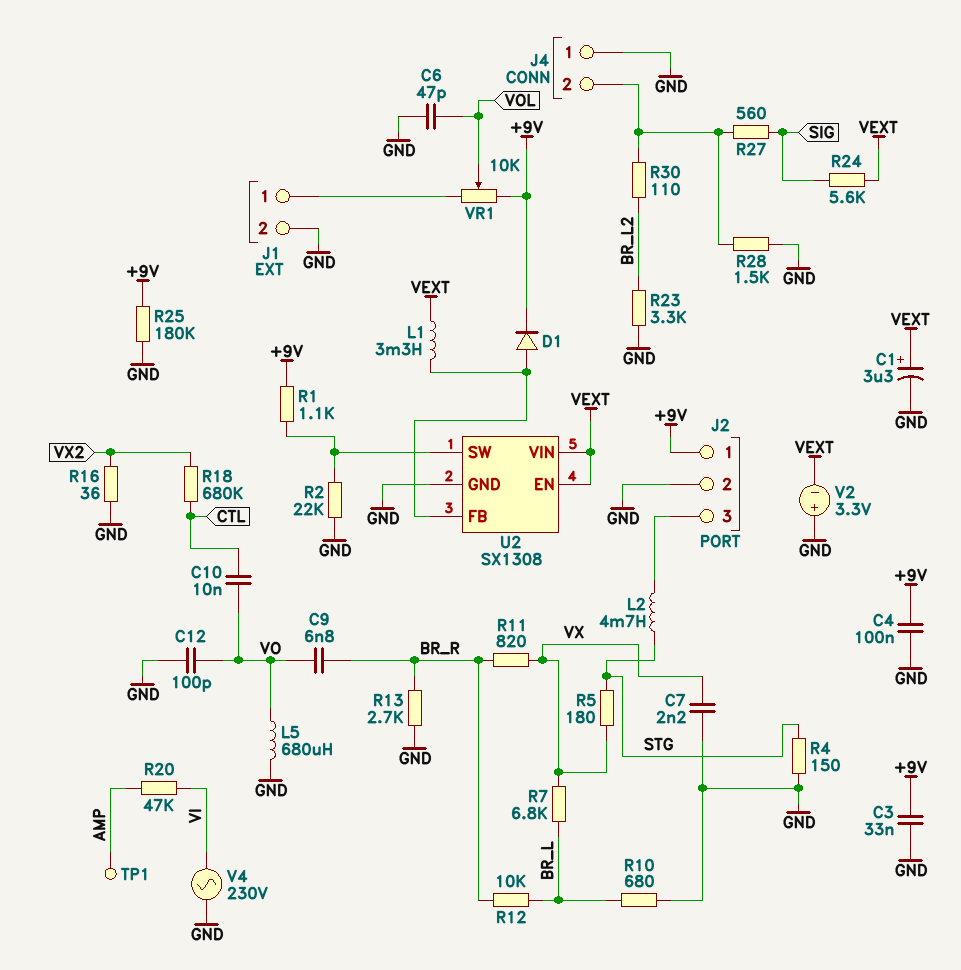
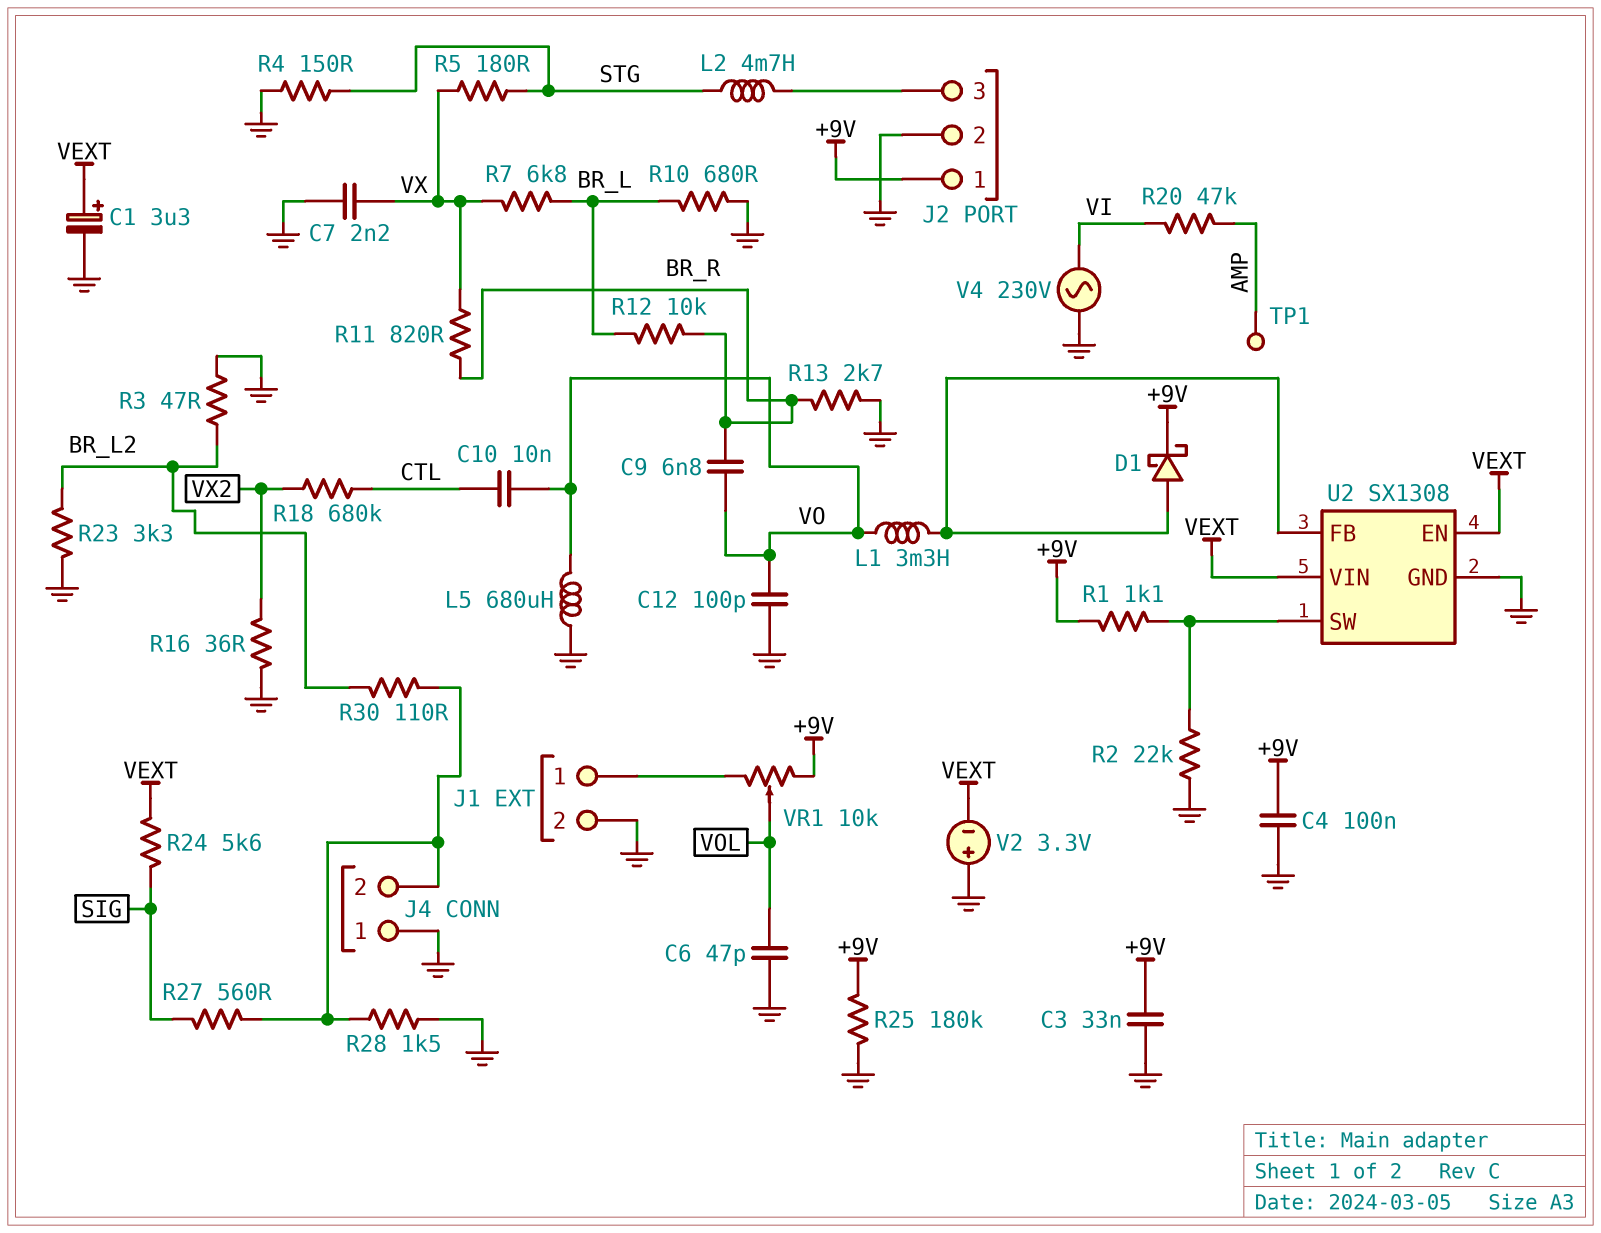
D1: diode (A U2/FB, K +9V) -> schottky (A U2/FB, K +9V)
L1: 3.3mH (U2/FB, VEXT) -> 3.3mH (U2/FB, VO)
R3: none -> 47 (BR_L2, GND)

